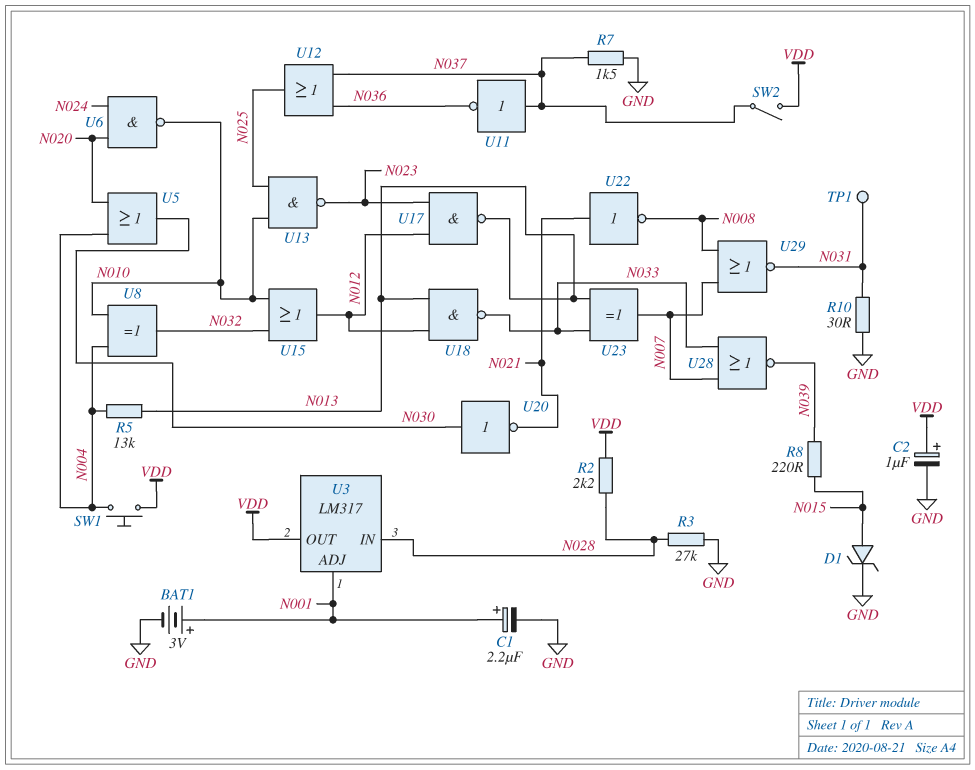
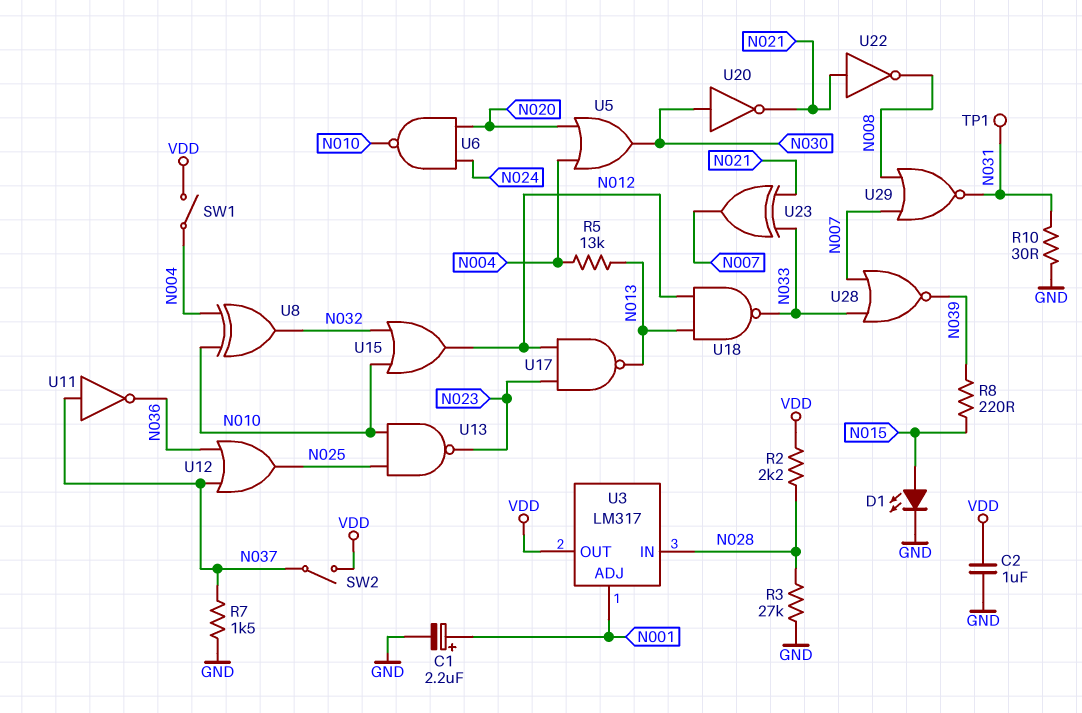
BAT1: 3V (plus N001, minus GND) -> none
C2: 1uF (plus VDD, minus GND) -> 1uF (GND, VDD)
D1: zener (A N015, K GND) -> LED (A N015, K GND)
SW1: button (N004, VDD) -> switch (N004, VDD)
U23: XOR (in N013, in N033, out N007) -> XOR (in N021, in N033, out N007)

